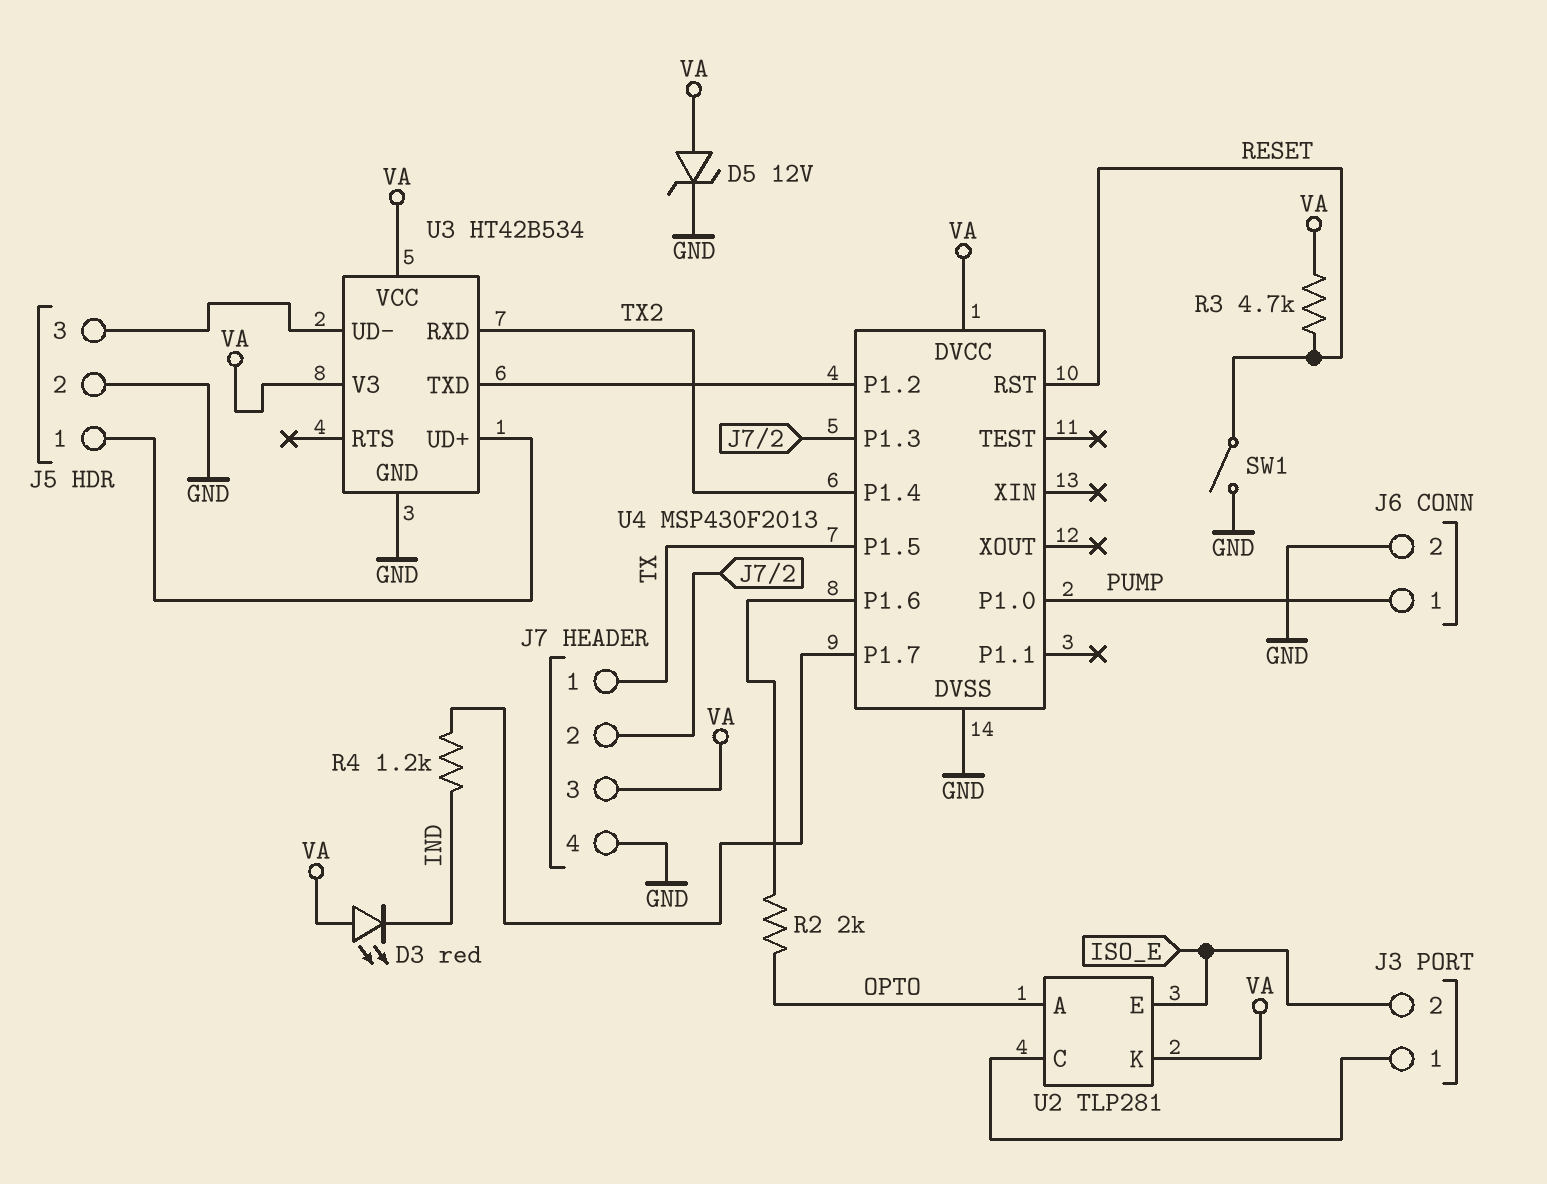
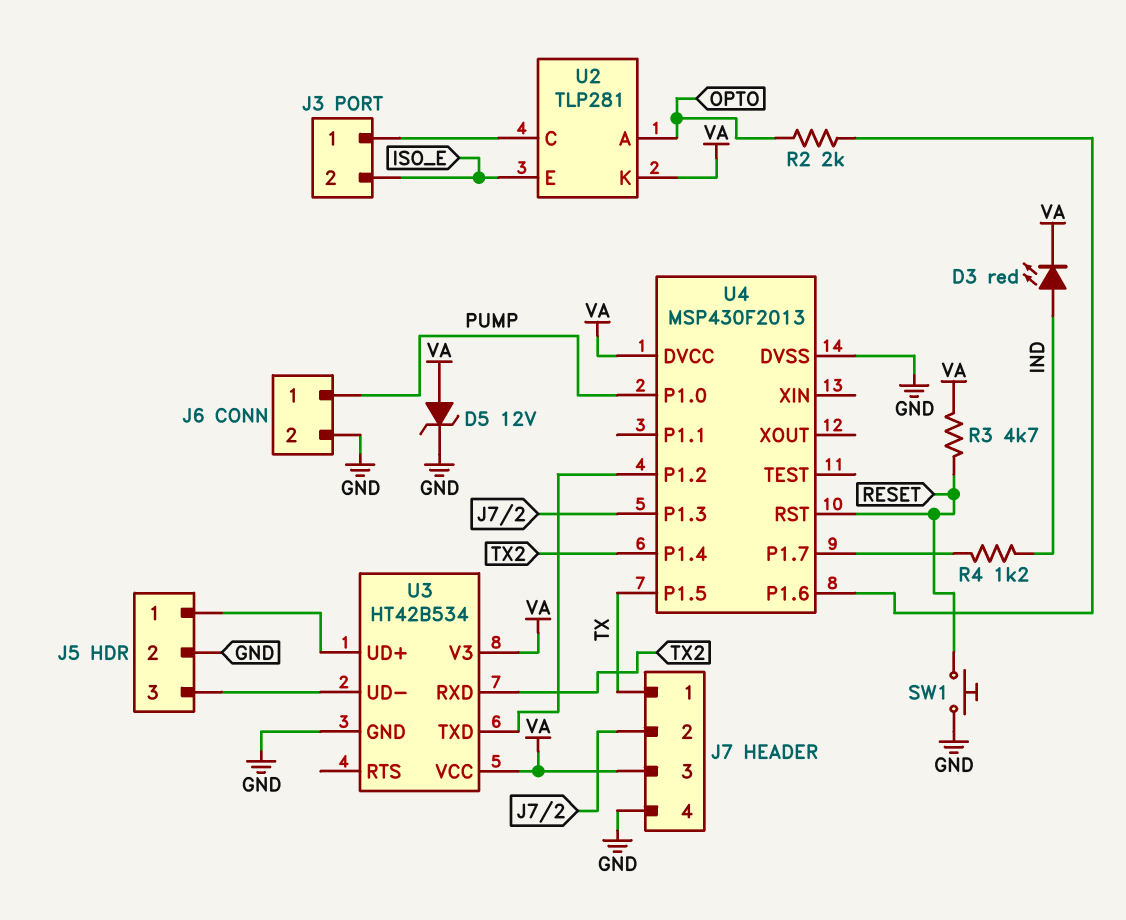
D3: LED red (A VA, K IND) -> LED red (A IND, K VA)
SW1: switch (GND, RESET) -> button (GND, RESET)

